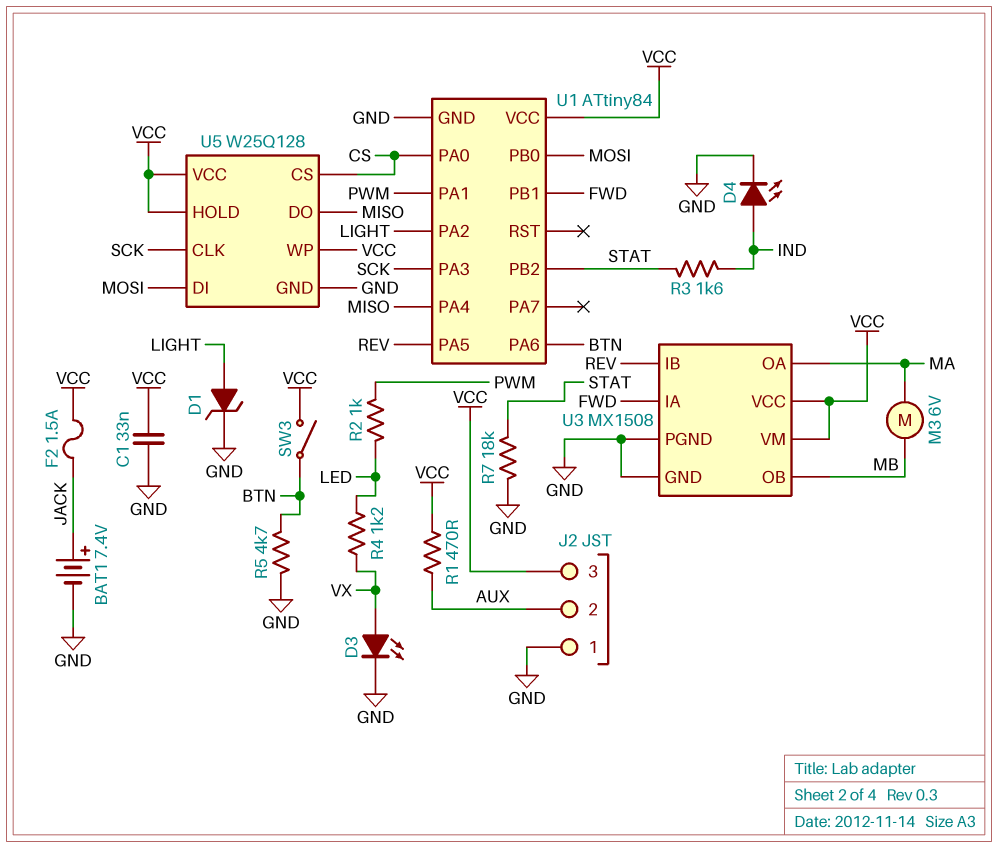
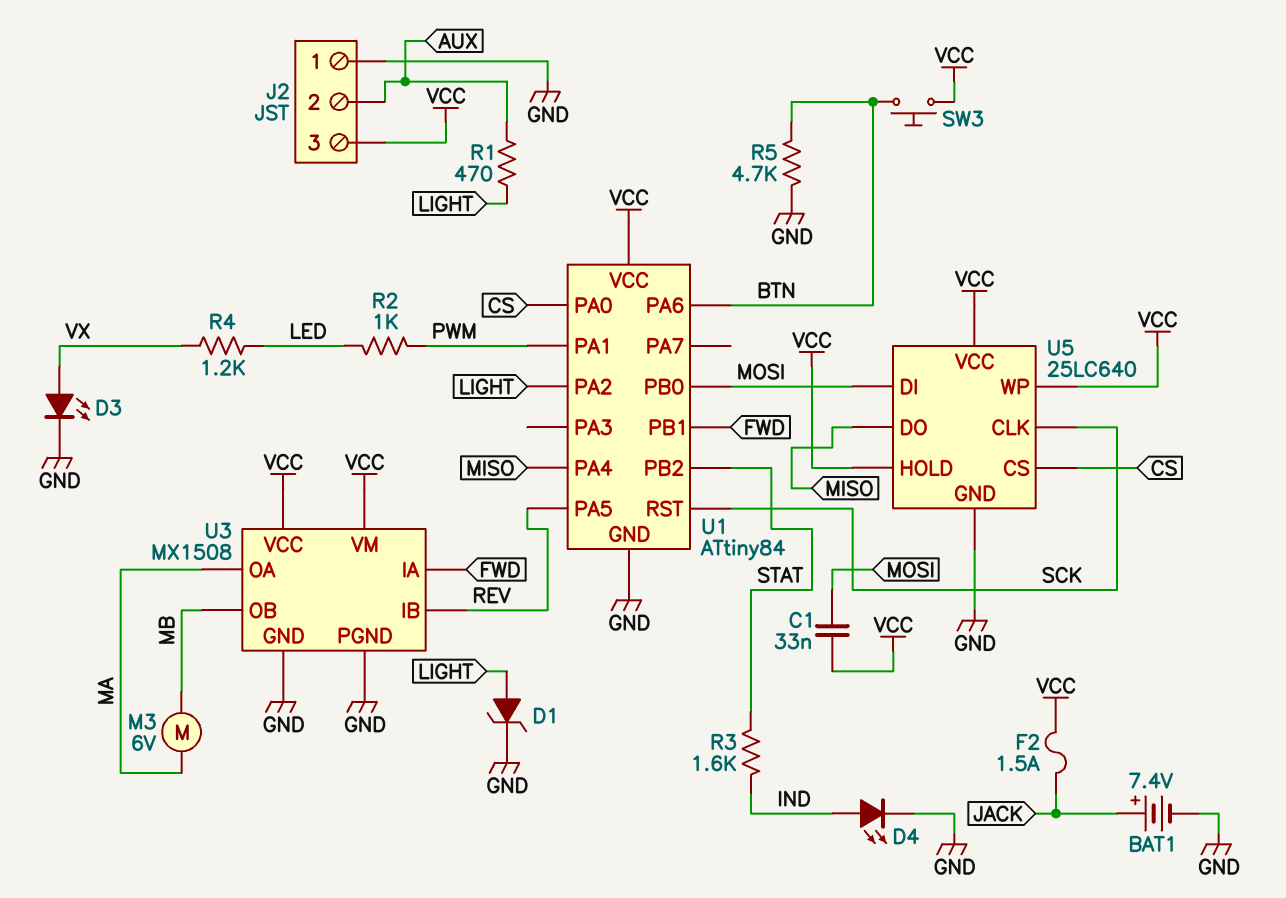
C1: 33nF (GND, VCC) -> 33nF (MOSI, VCC)
R1: 470 (AUX, VCC) -> 470 (AUX, LIGHT)
R7: 18k (GND, STAT) -> none
SW3: switch (BTN, VCC) -> button (BTN, VCC)
U1 pin PA3: SCK -> none
U1 pin RST: none -> SCK
U5: W25Q128 -> 25LC640

